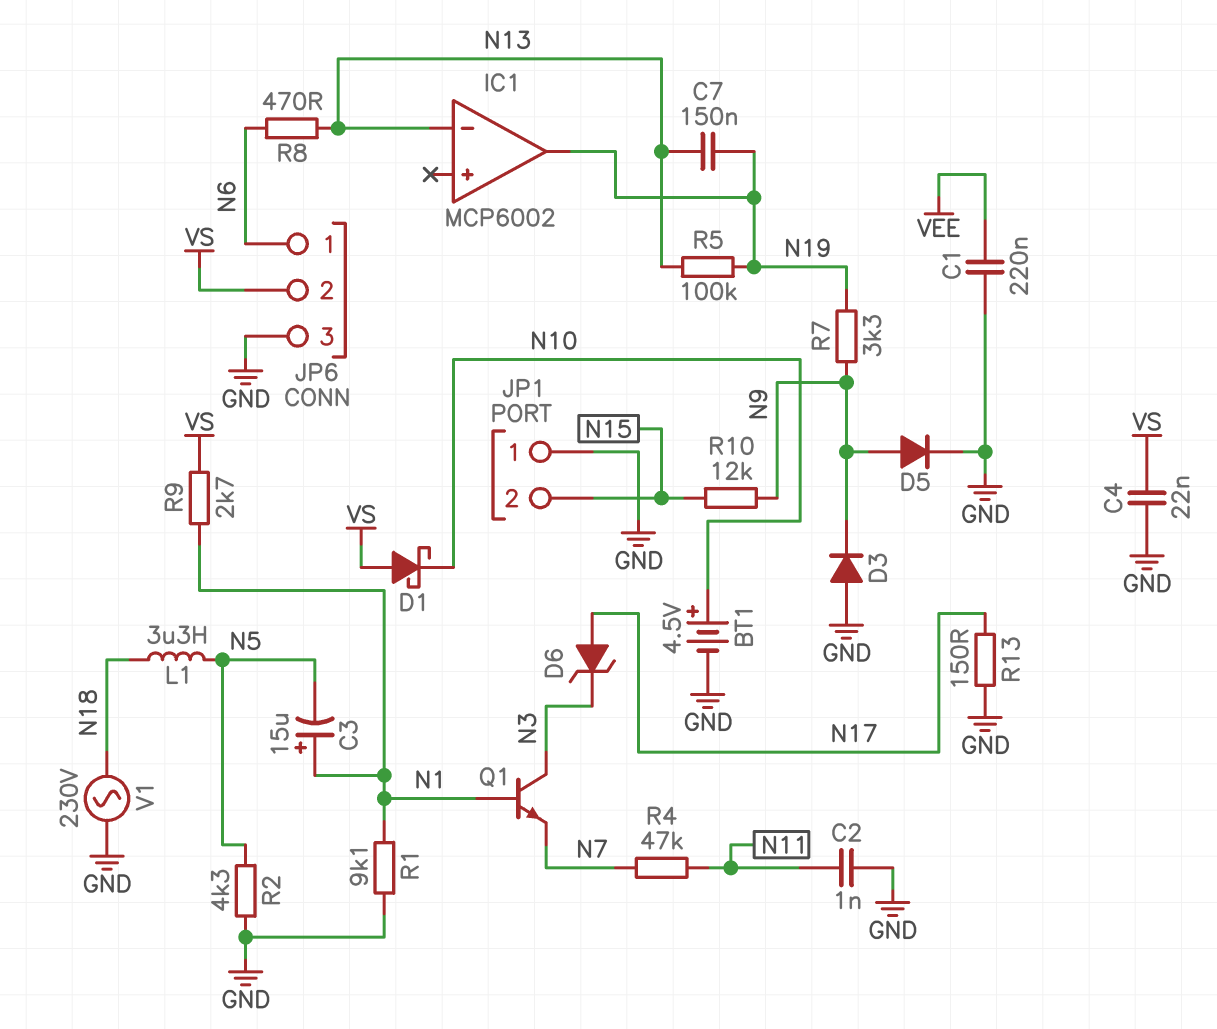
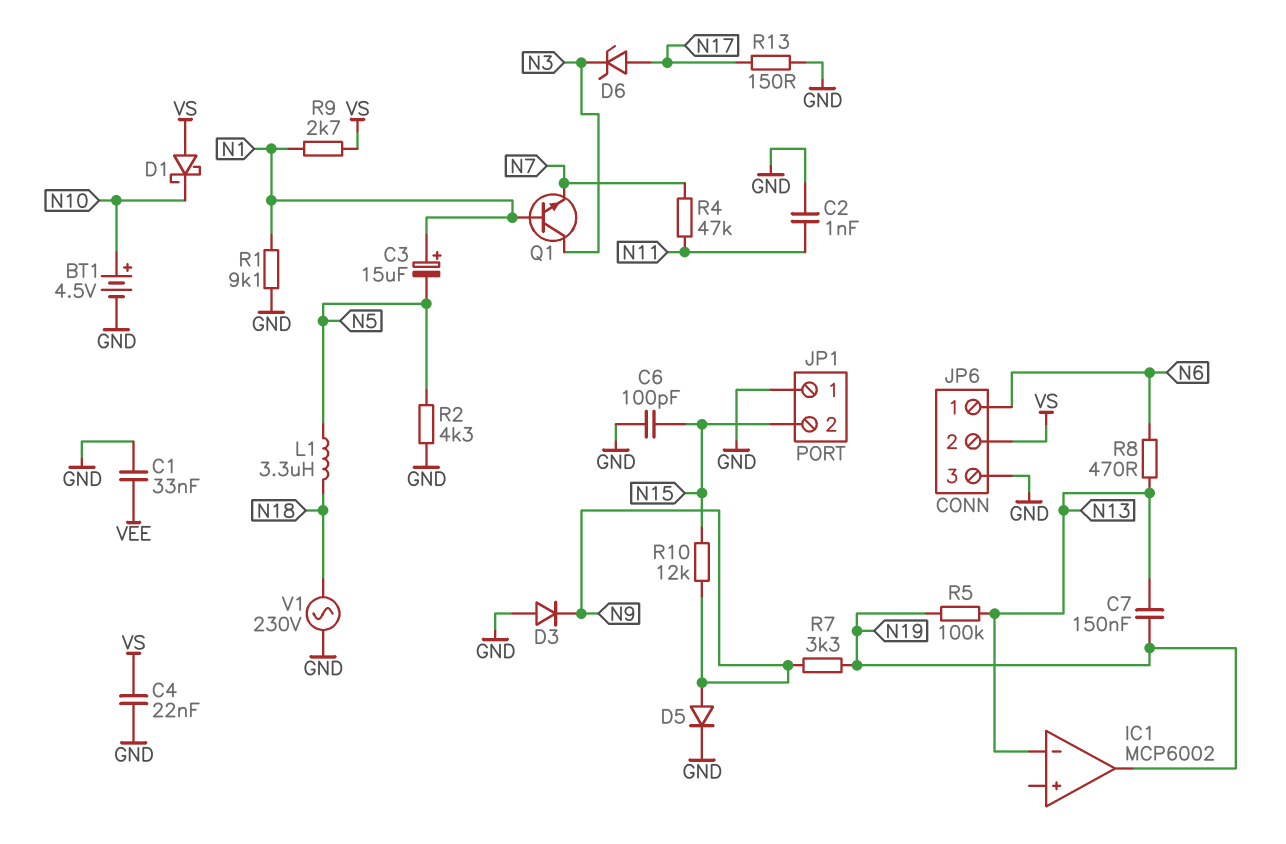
C1: 220nF (GND, VEE) -> 33nF (GND, VEE)
C6: none -> 100pF (GND, N15)

